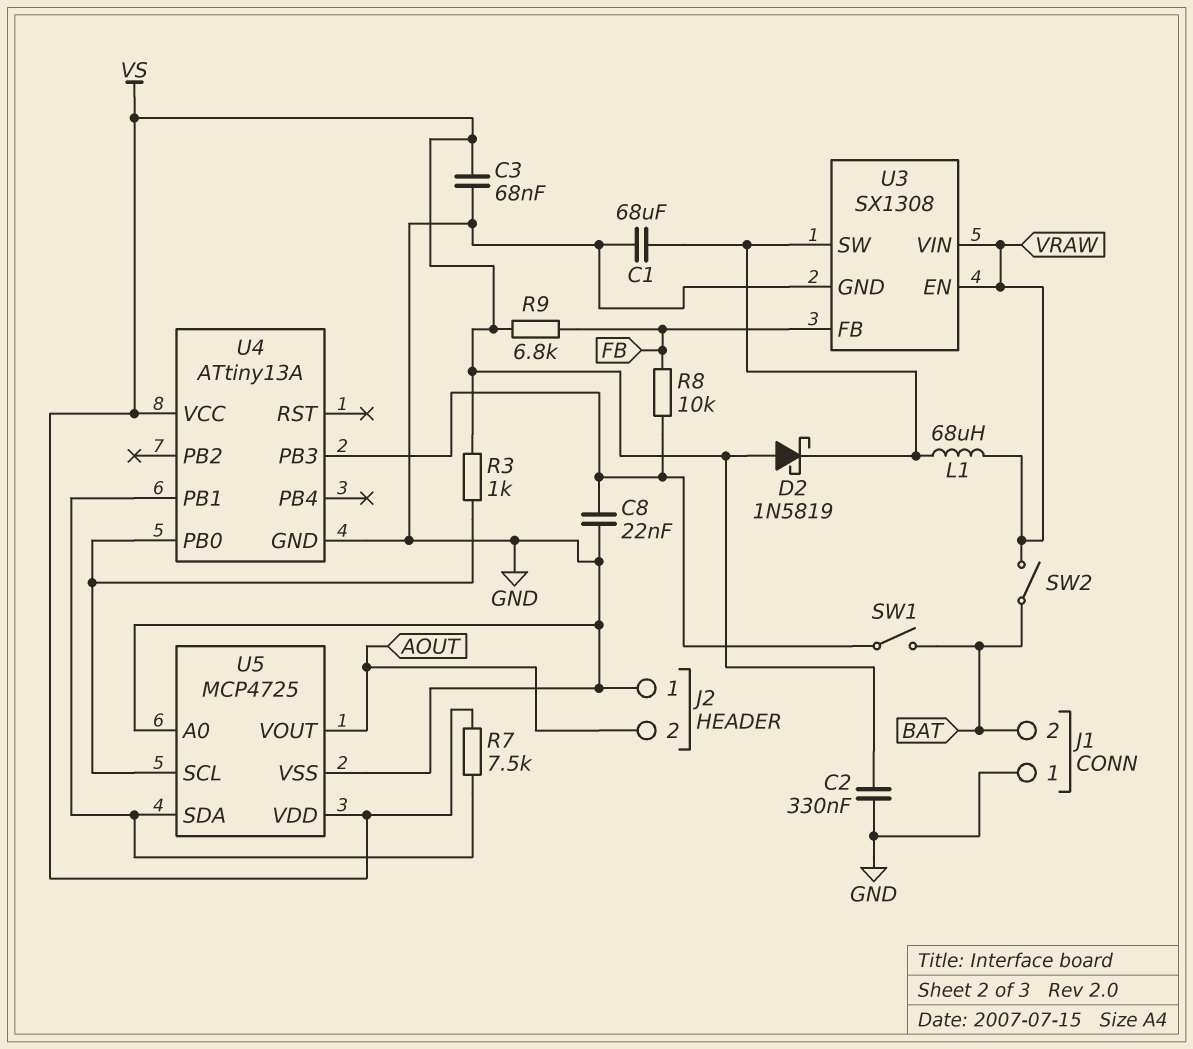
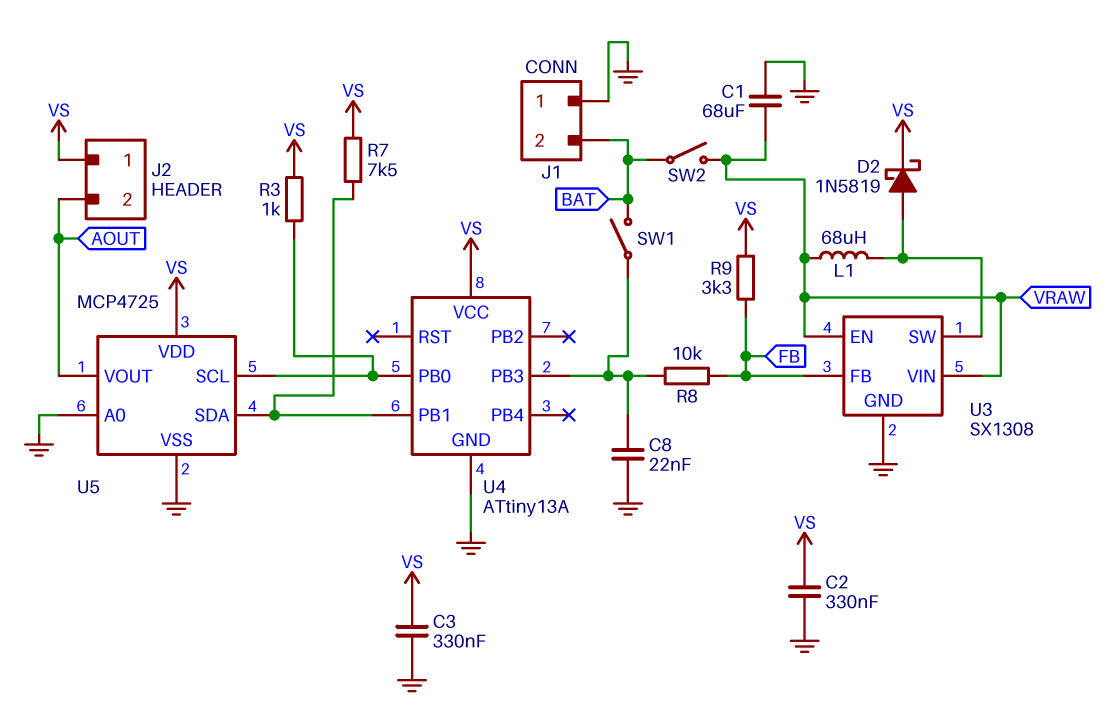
C1: 68uF (GND, U3/SW) -> 68uF (GND, VRAW)
C3: 68nF (GND, VS) -> 330nF (GND, VS)
D2: schottky 1N5819 (A VS, K U3/SW) -> schottky 1N5819 (A U3/SW, K VS)
J2 pin 1: GND -> VS
R9: 6.8k (FB, VS) -> 3.3k (FB, VS)

